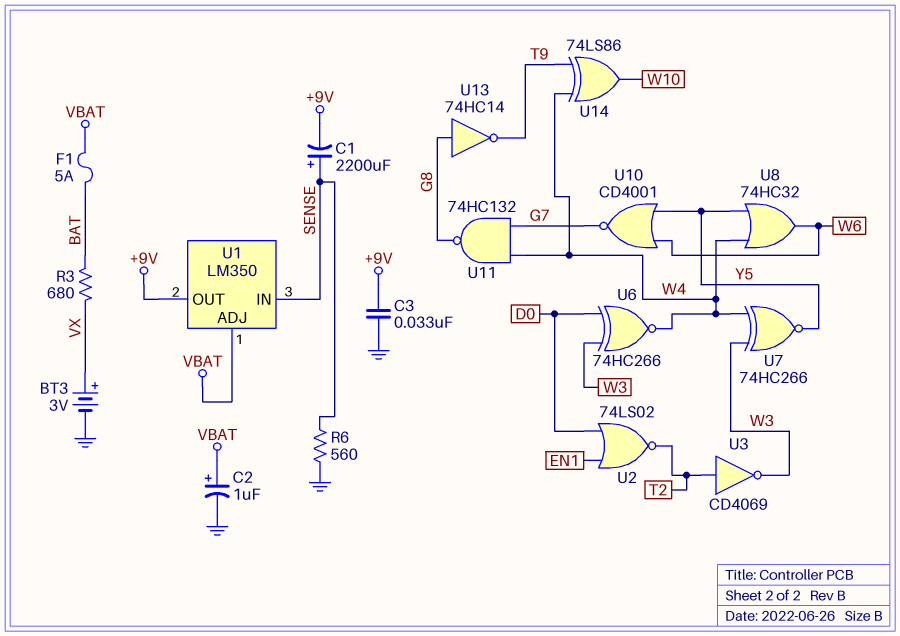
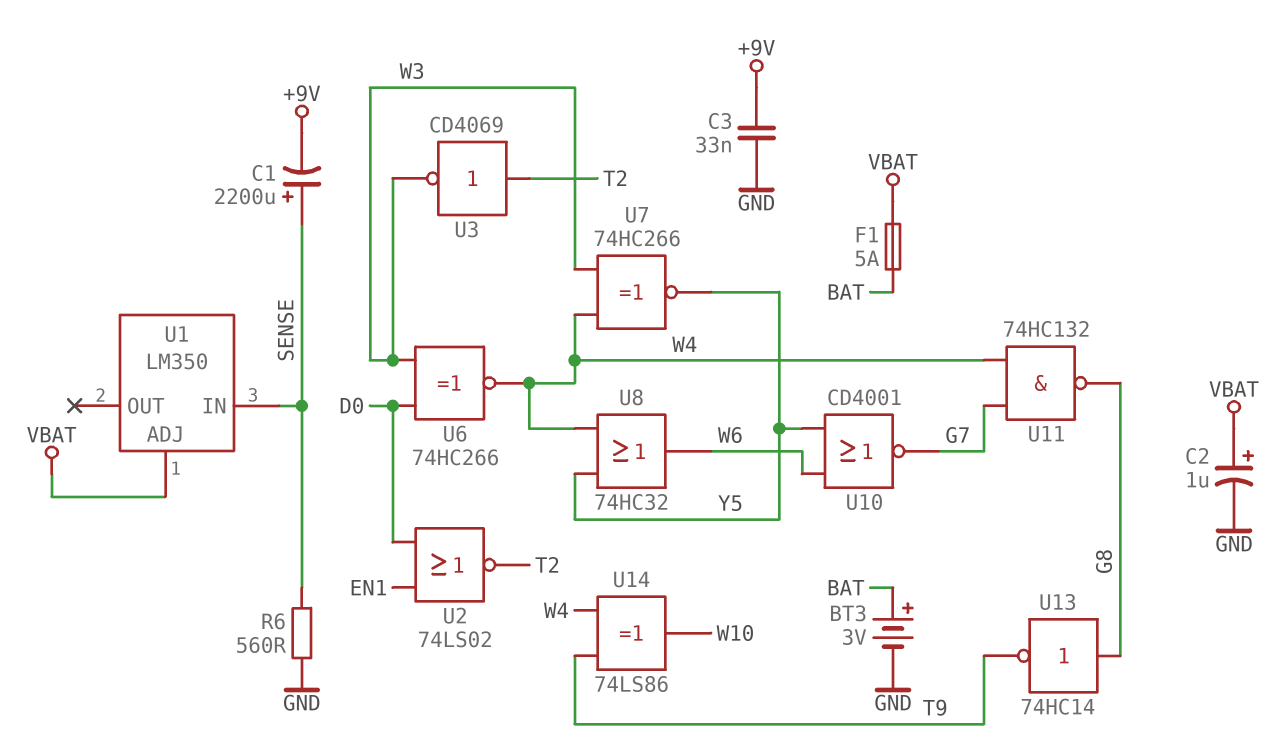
BT3: 3V (plus VX, minus GND) -> 3V (plus BAT, minus GND)
R3: 680 (BAT, VX) -> none
U1 pin OUT: +9V -> none

